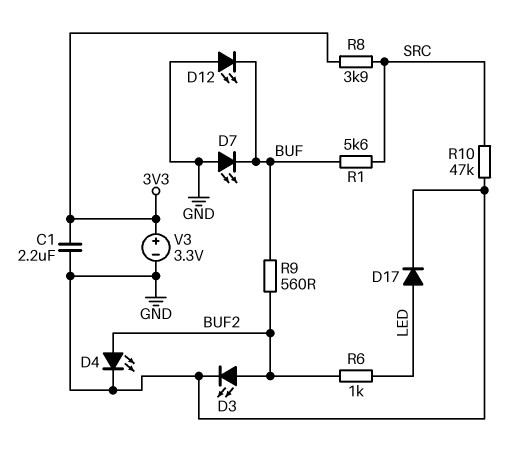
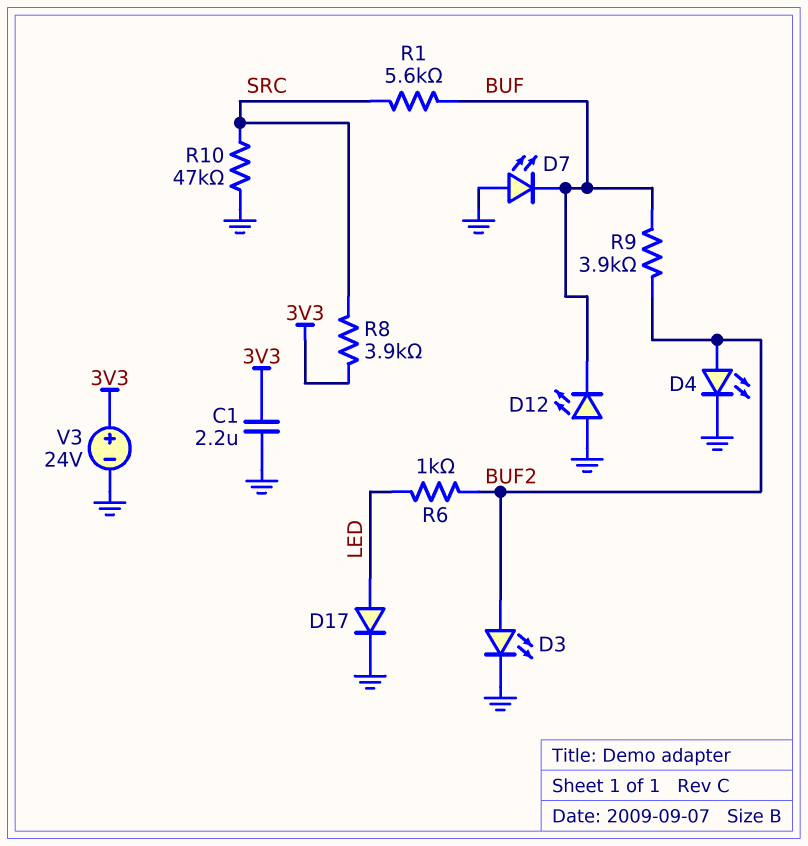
R9: 560 (BUF, BUF2) -> 3.9k (BUF, BUF2)
V3: 3.3V (plus 3V3, minus GND) -> 24V (plus 3V3, minus GND)

